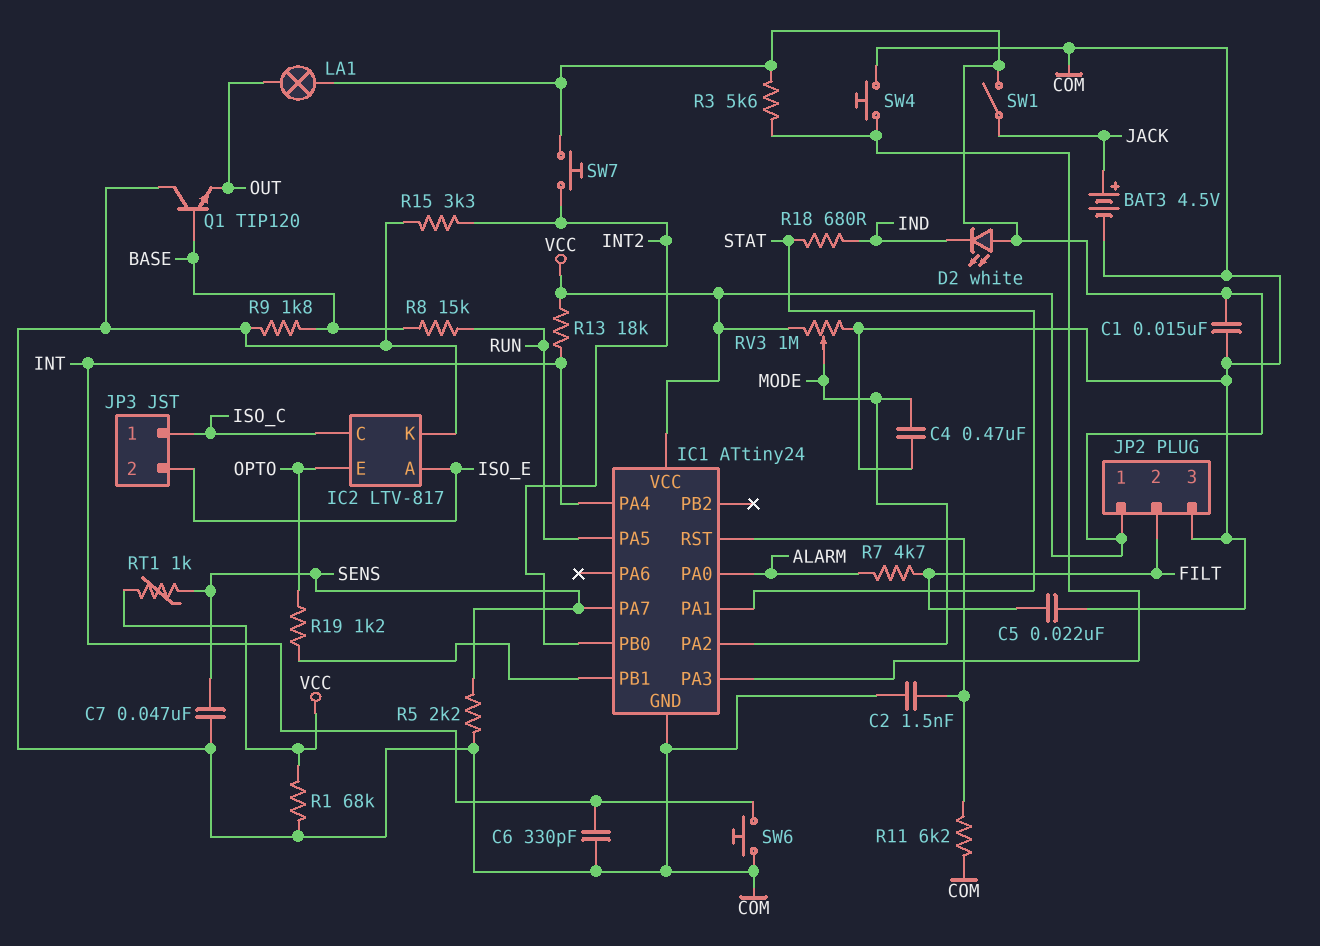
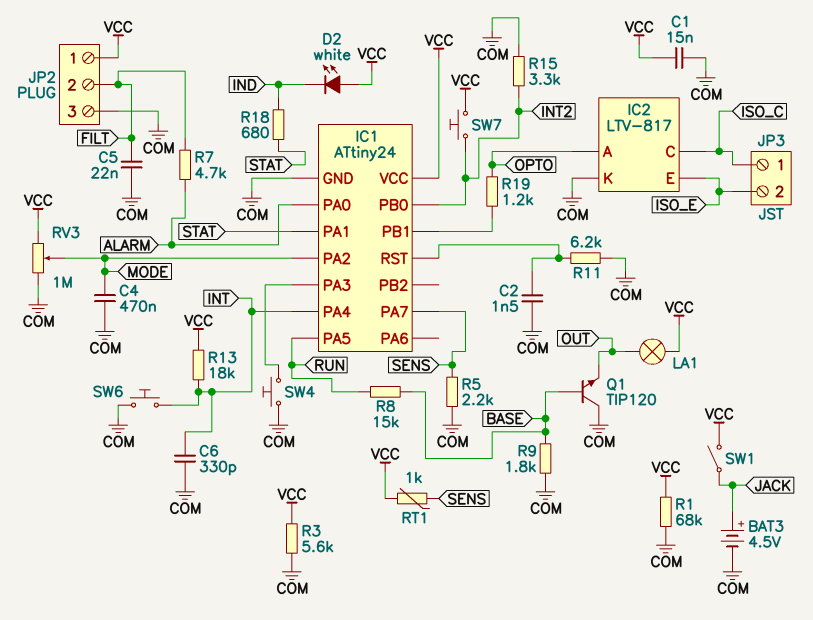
C7: 47nF (COM, SENS) -> none
IC2 pin A: ISO_E -> OPTO
IC2 pin E: OPTO -> ISO_E
R3: 5.6k (IC1/PA3, VCC) -> 5.6k (COM, VCC)

